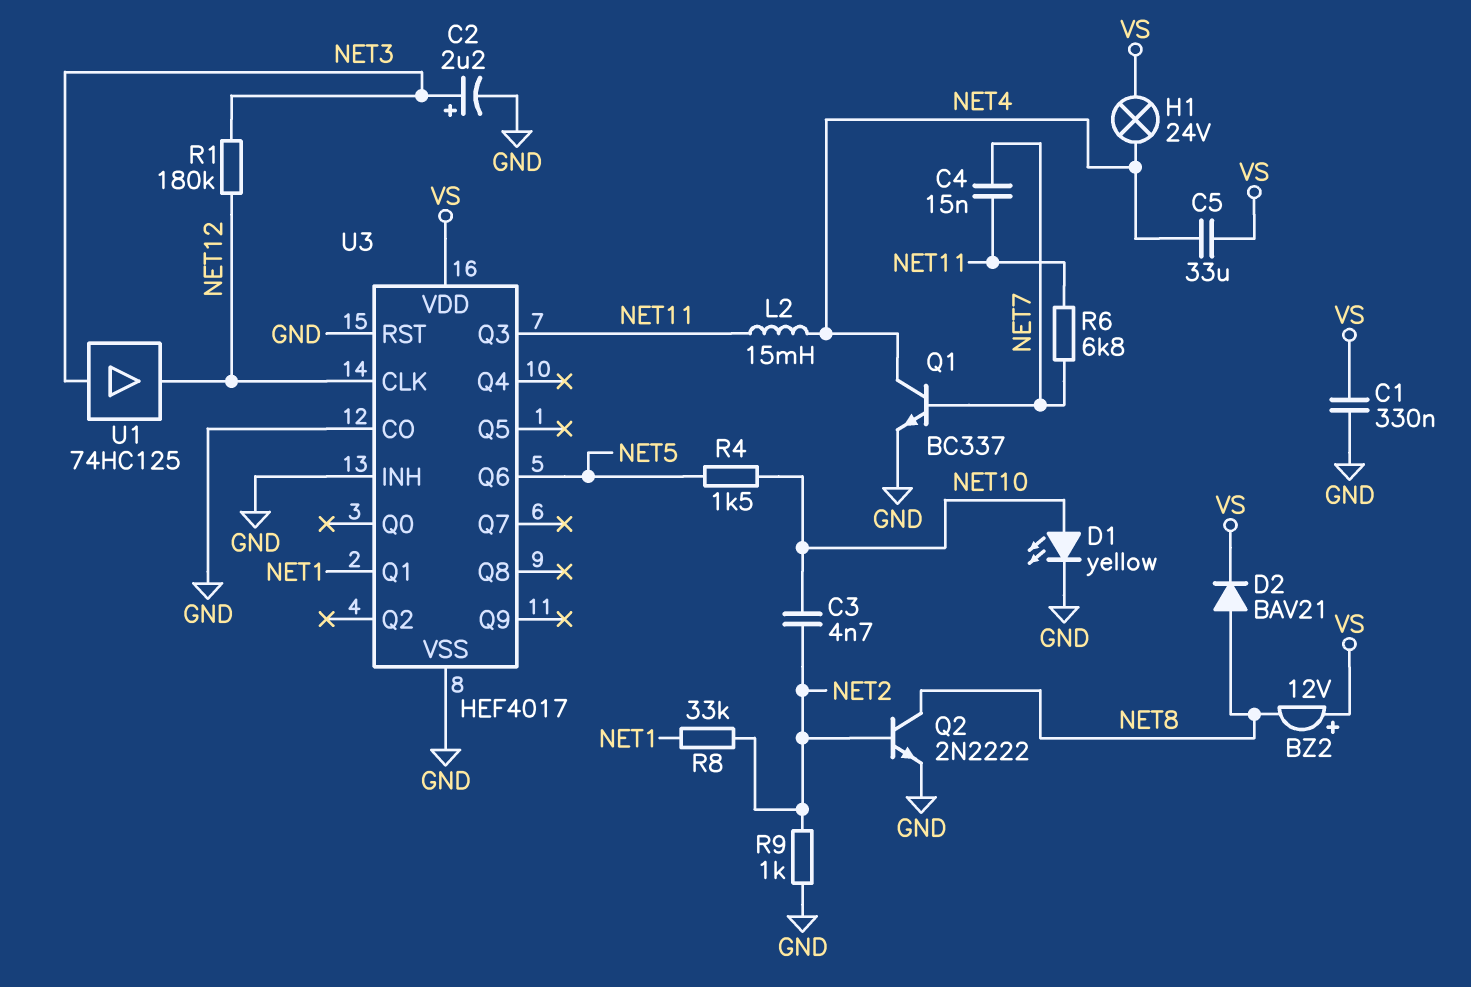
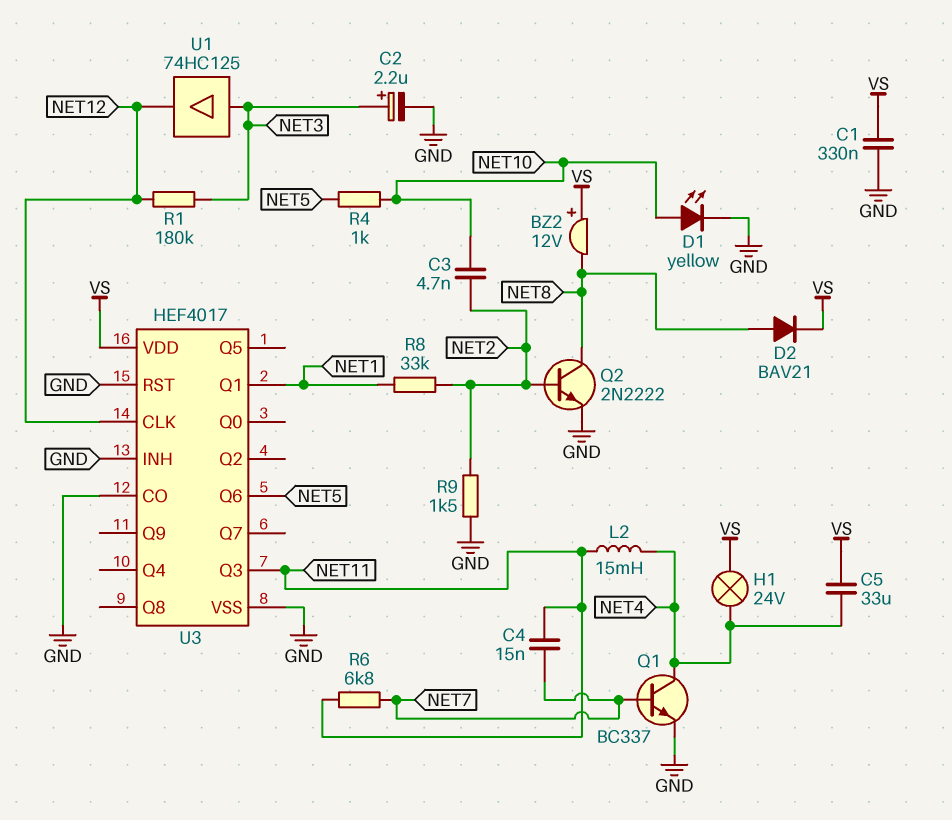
R4: 1.5k (NET5, NET10) -> 1k (NET5, NET10)
R9: 1k (GND, NET2) -> 1.5k (GND, NET2)

